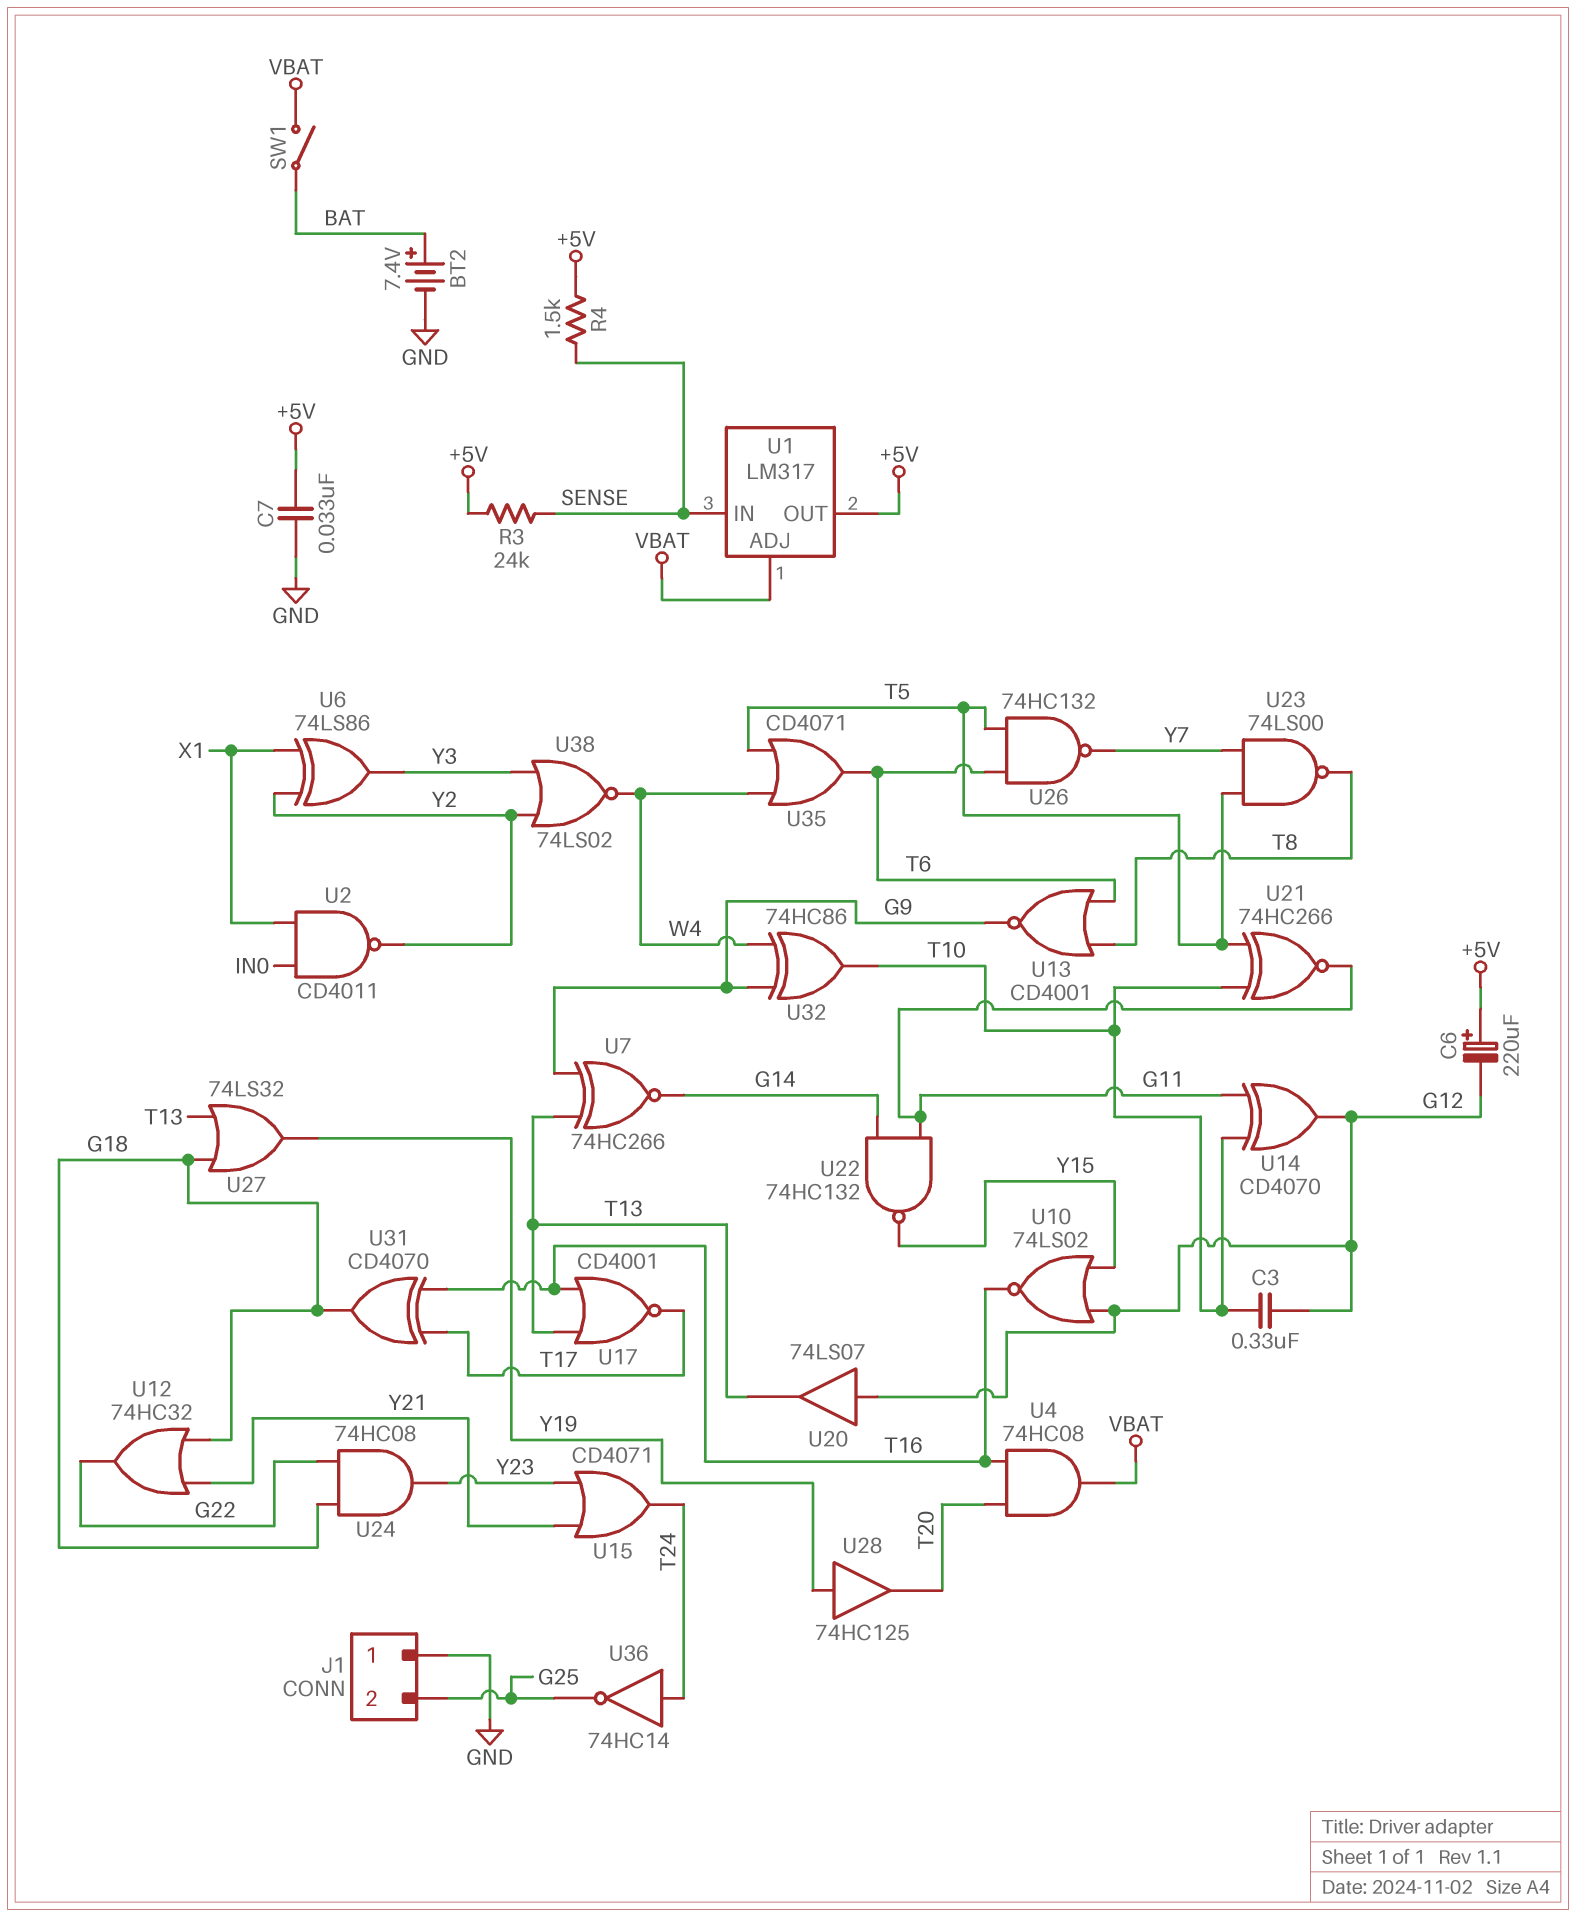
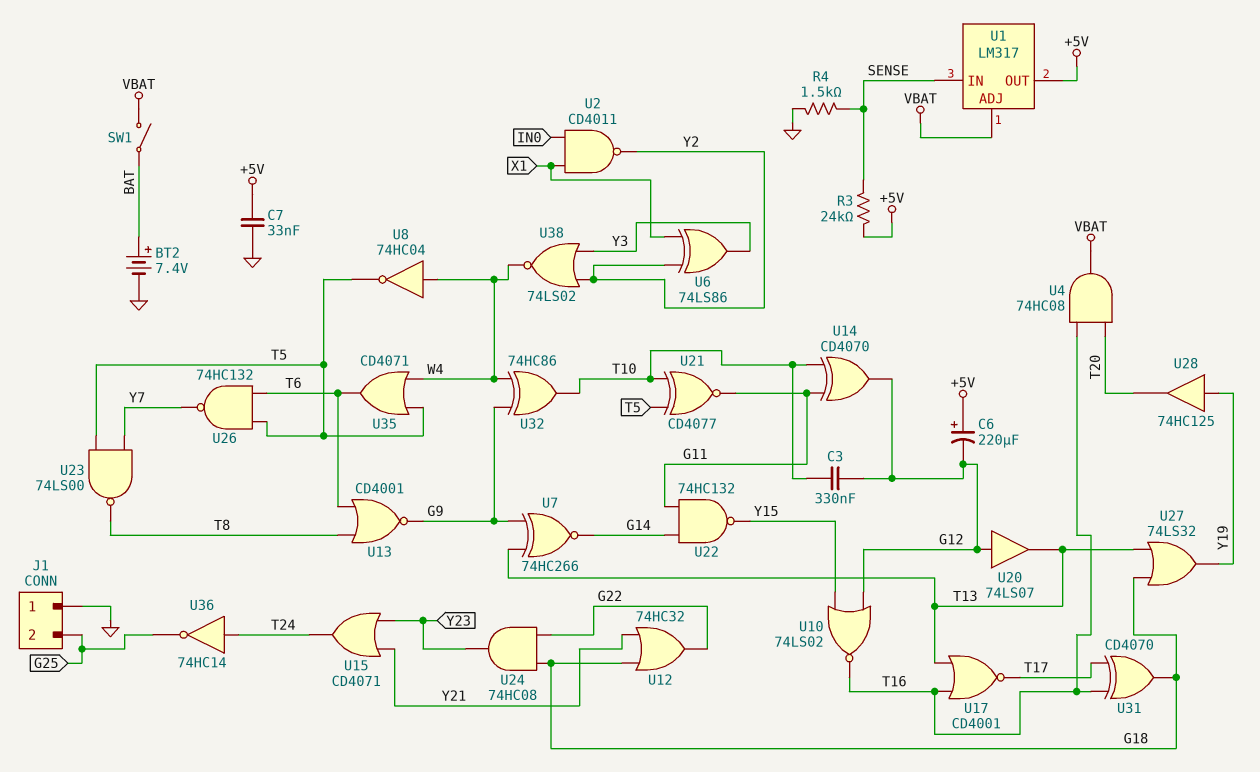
R4: 1.5k (+5V, SENSE) -> 1.5k (GND, SENSE)
U8: none -> NOT 74HC04 (in W4, out T5)
U21: XNOR 74HC266 (in T5, in T10, out G11) -> XNOR CD4077 (in T5, in T10, out G11)

